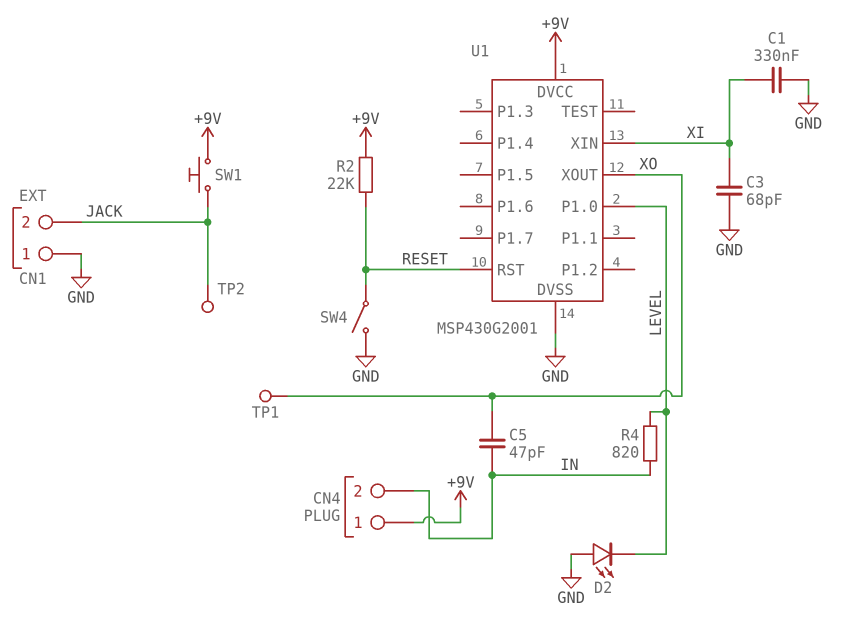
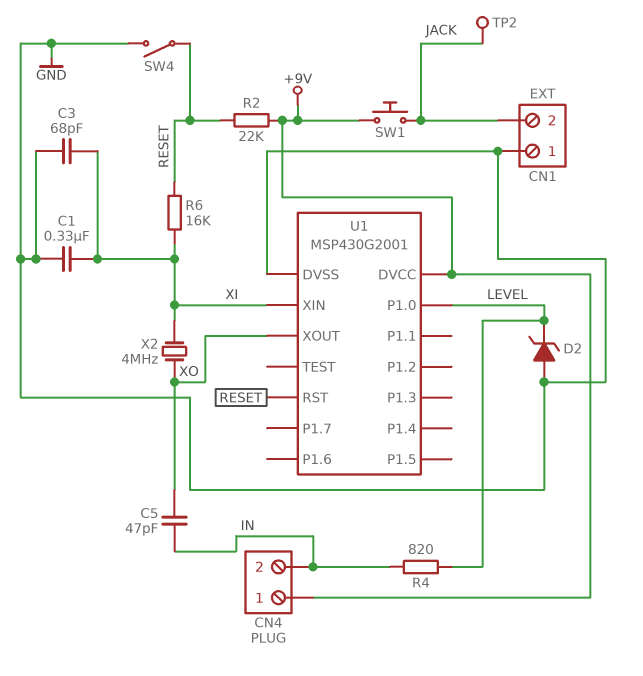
D2: LED (A GND, K LEVEL) -> zener (A GND, K LEVEL)
R6: none -> 16k (RESET, XI)
TP1: test point (XO) -> none
X2: none -> 4MHz (XI, XO)

